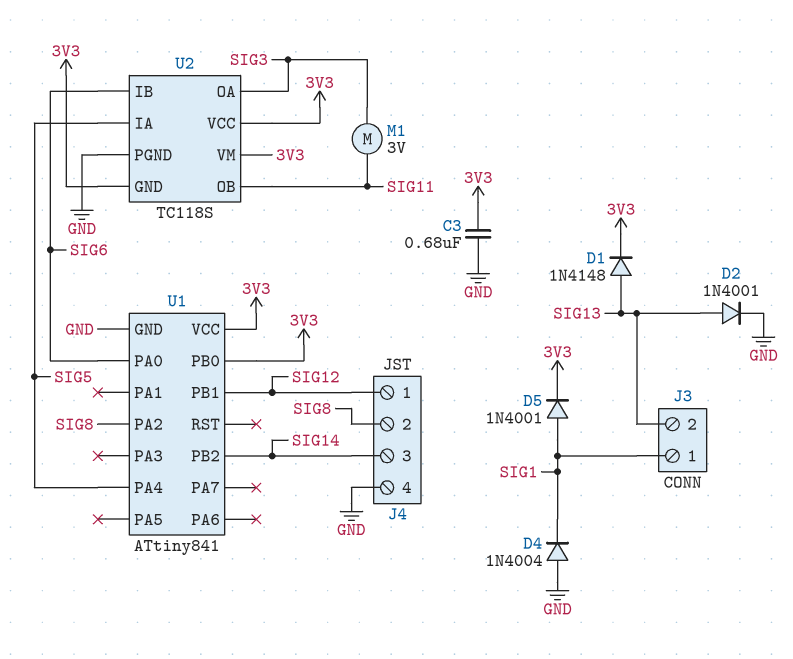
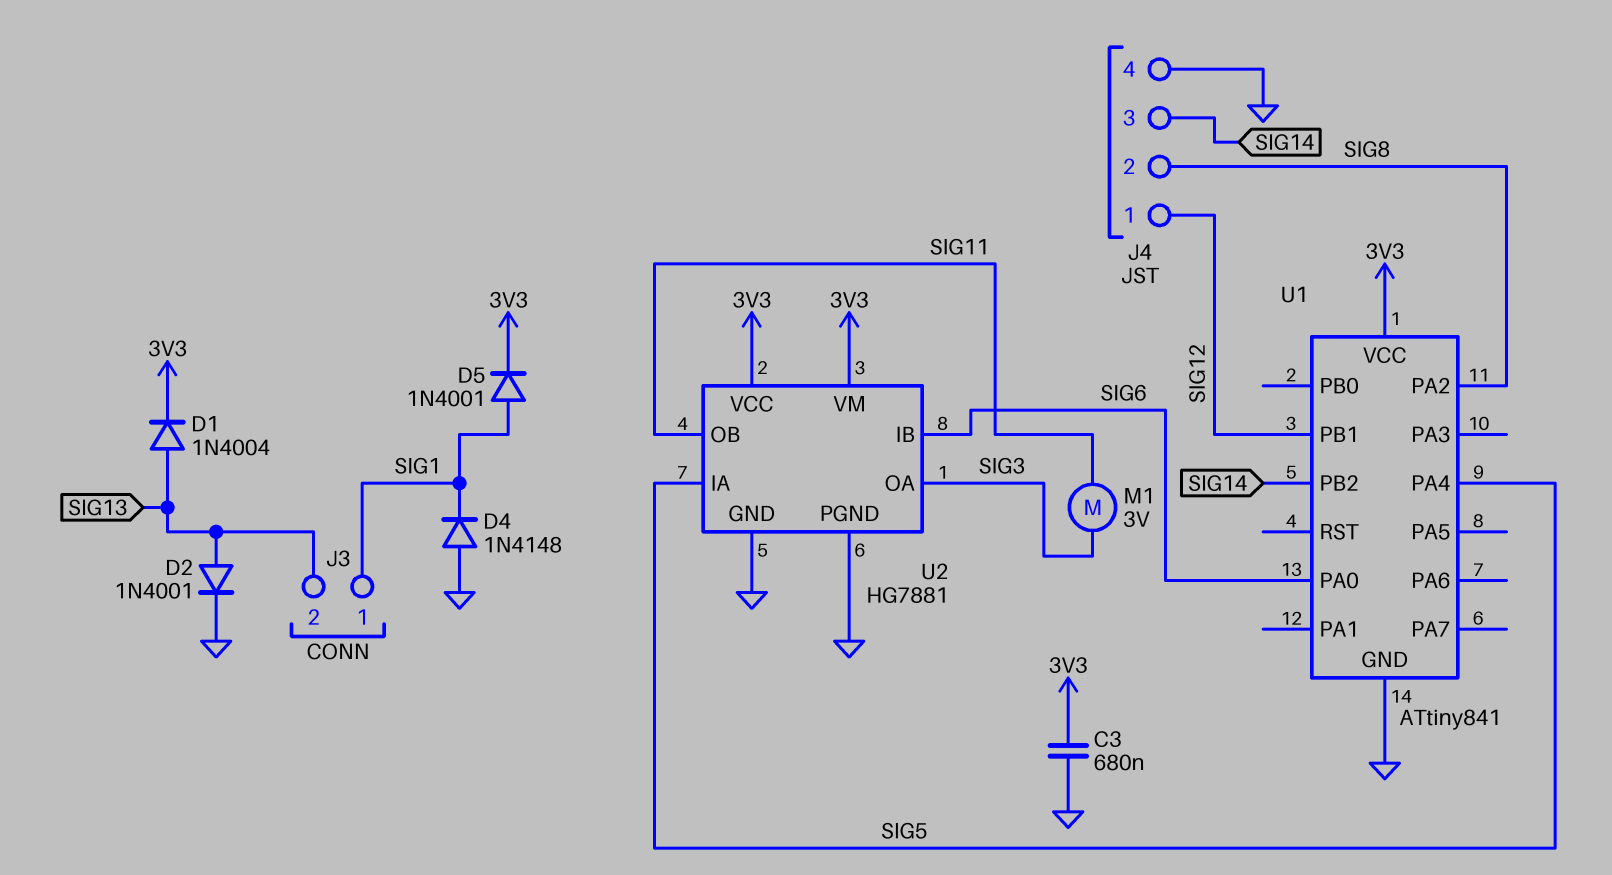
D1: diode 1N4148 (A SIG13, K 3V3) -> diode 1N4004 (A SIG13, K 3V3)
D4: diode 1N4004 (A GND, K SIG1) -> diode 1N4148 (A GND, K SIG1)
U1 pin PB0: 3V3 -> none
U2: TC118S -> HG7881
U2 pin GND: 3V3 -> GND

